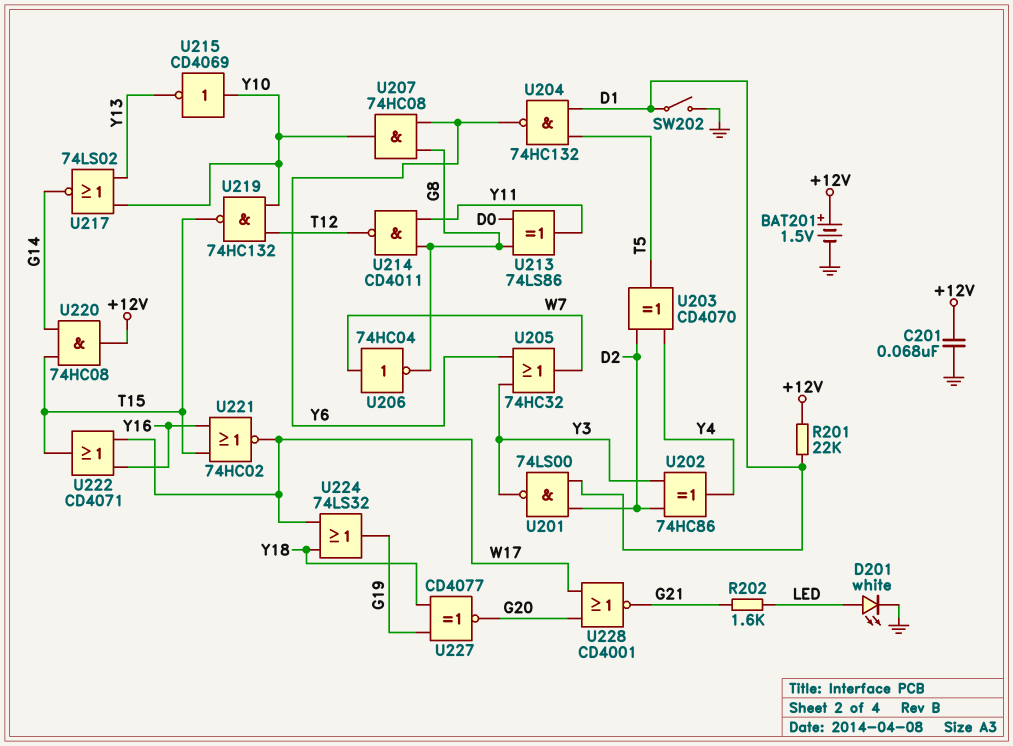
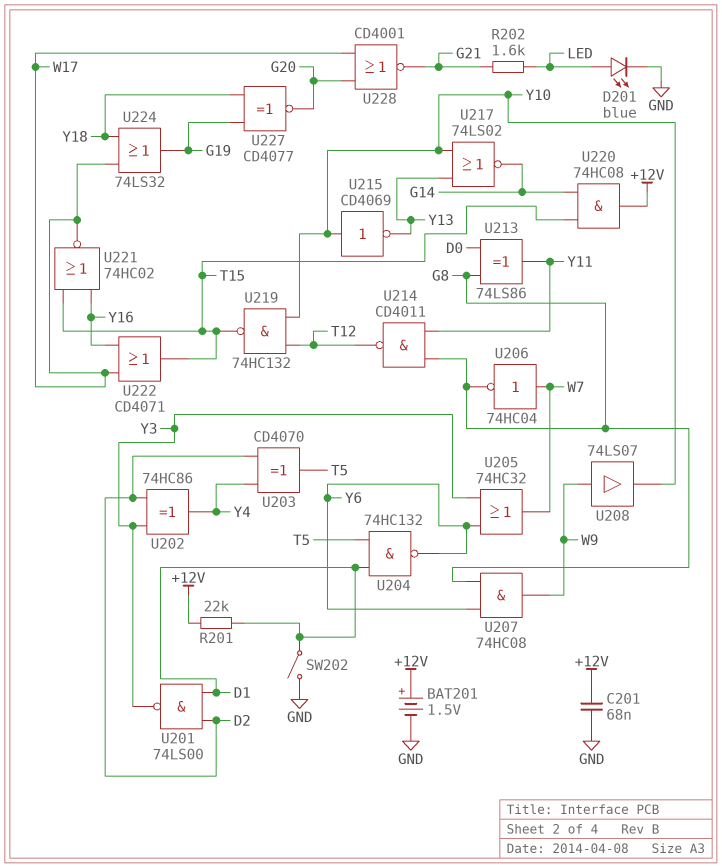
D201: LED white (A LED, K GND) -> LED blue (A LED, K GND)
U207: AND 74HC08 (in G8, in Y6, out Y10) -> AND 74HC08 (in G8, in Y6, out W9)
U208: none -> buffer 74LS07 (in W9, out Y10)

